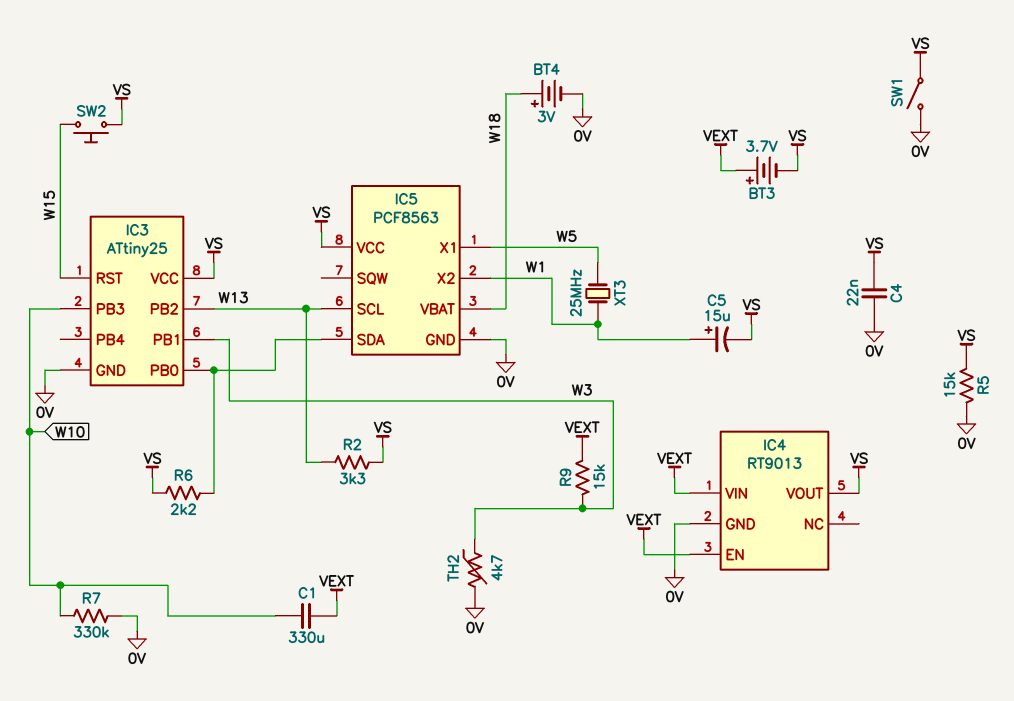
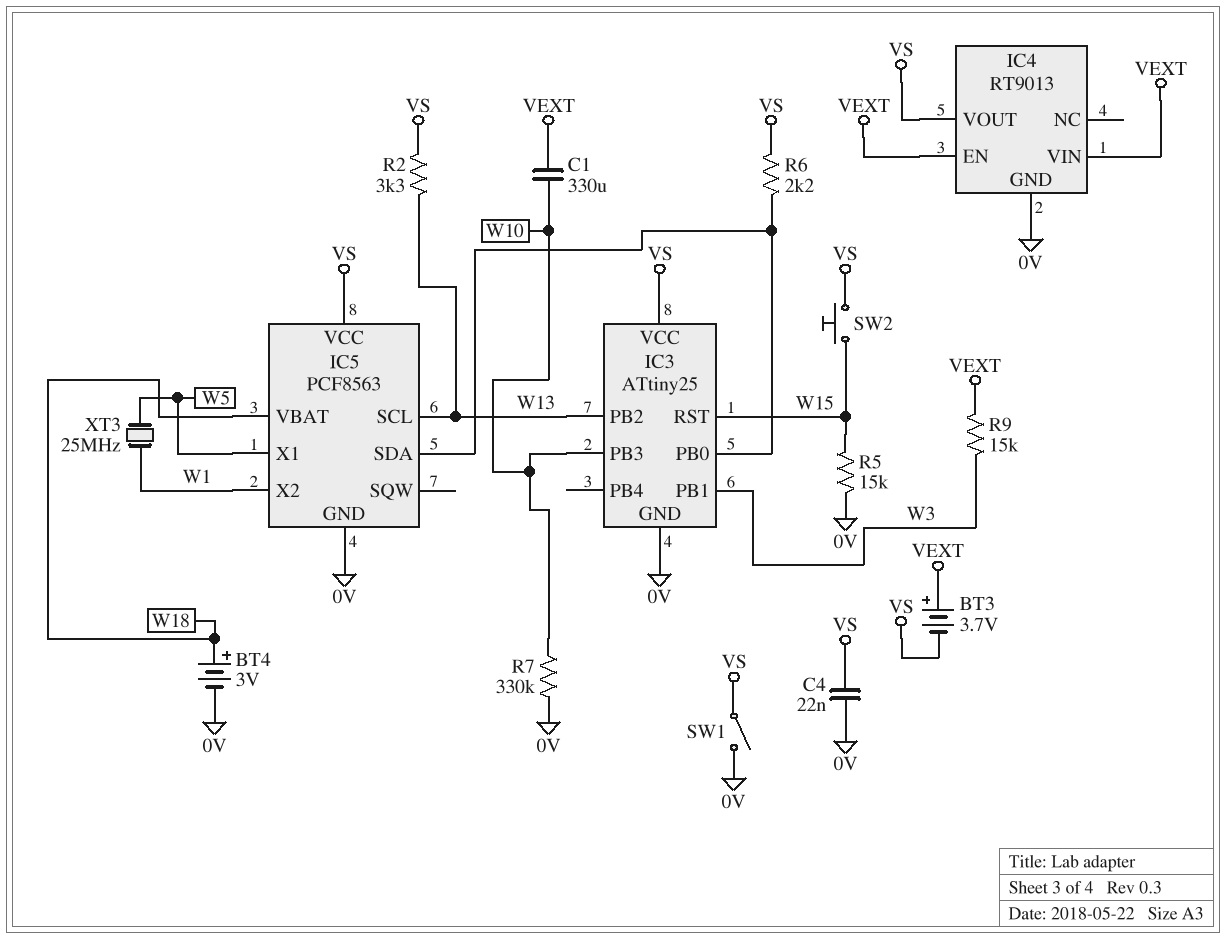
C5: 15uF (plus W1, minus VS) -> none
R5: 15k (0V, VS) -> 15k (0V, W15)
TH2: 4.7k (0V, W3) -> none

